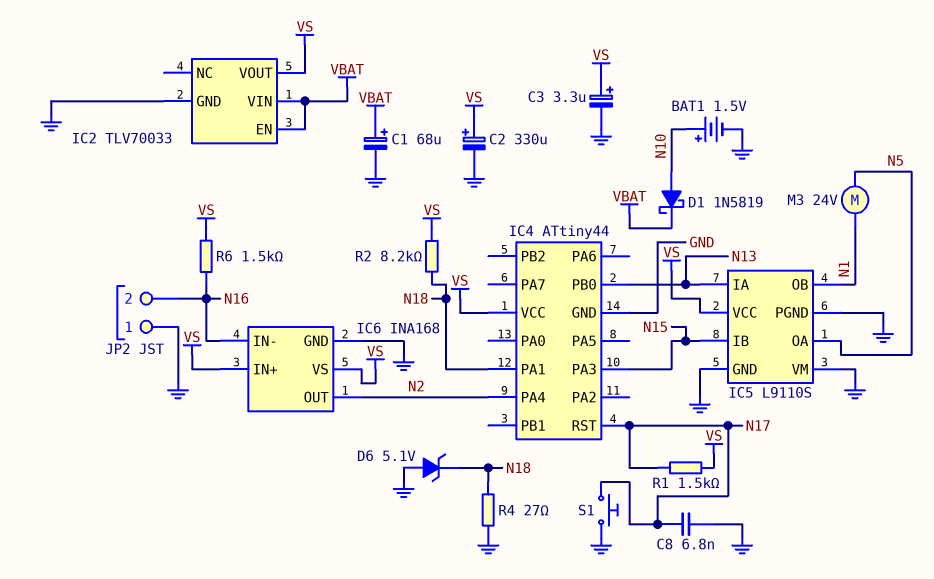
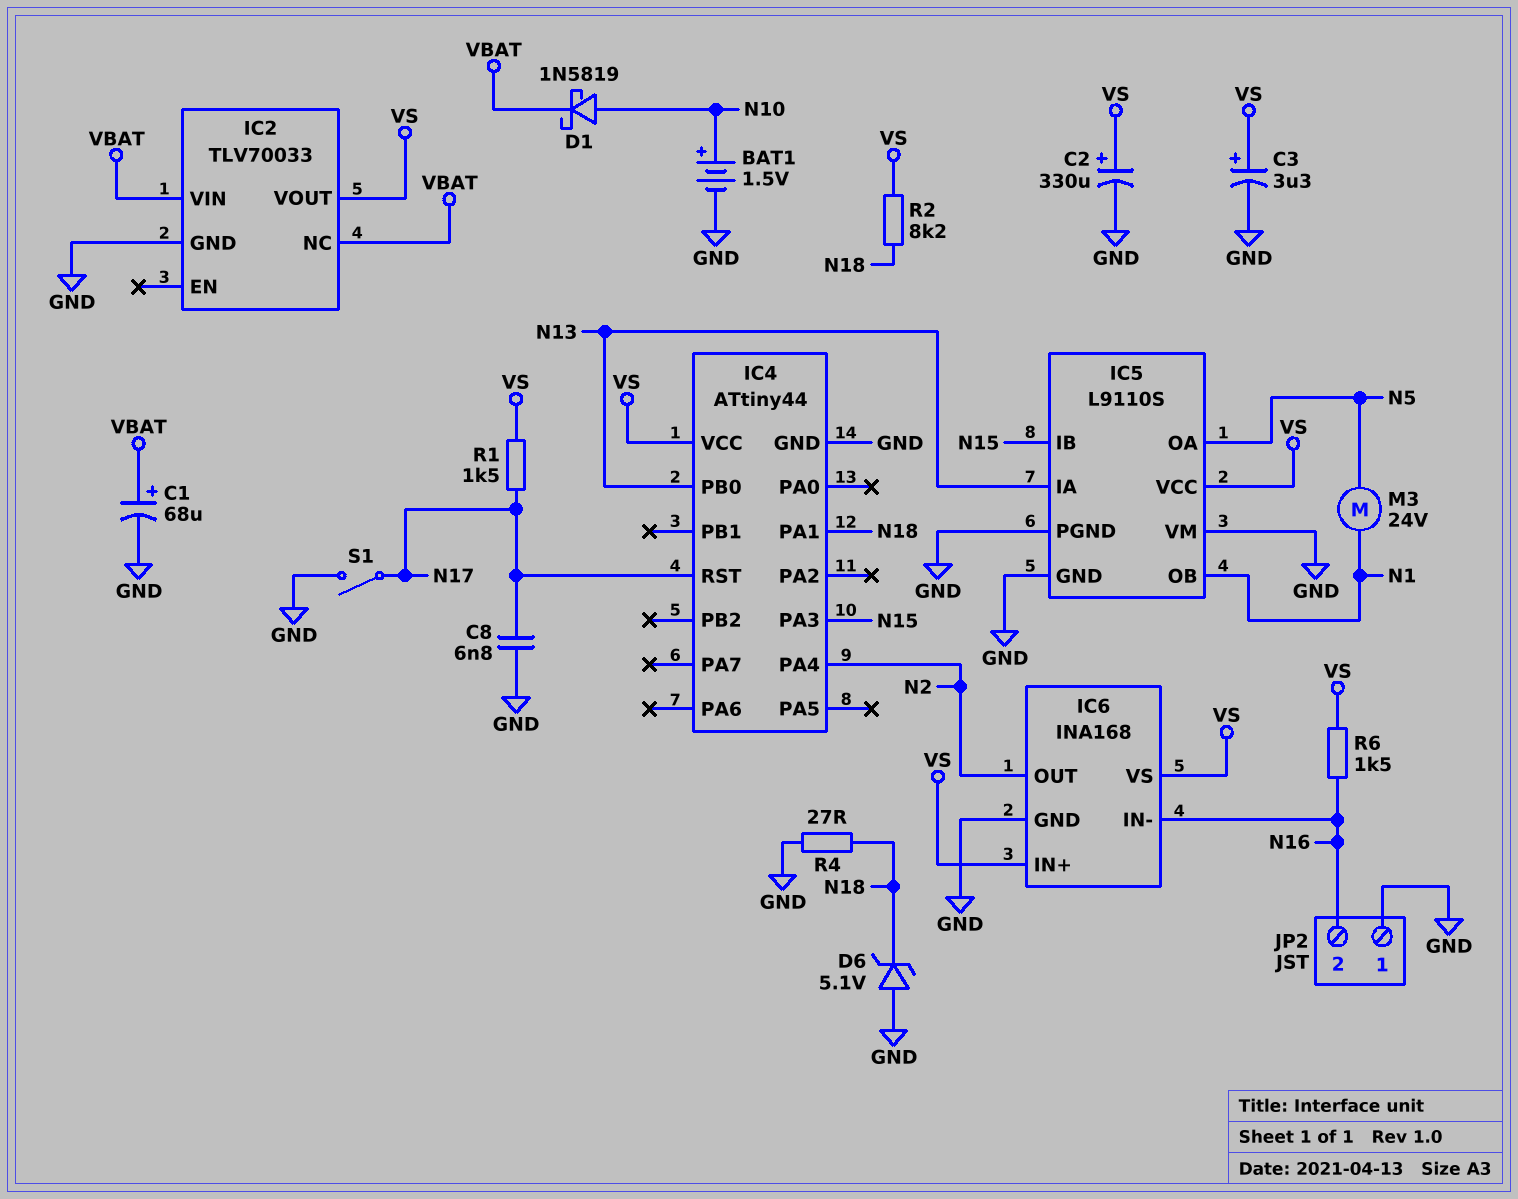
IC2 pin EN: VBAT -> none
IC2 pin NC: none -> VBAT
S1: button (GND, N17) -> switch (GND, N17)

